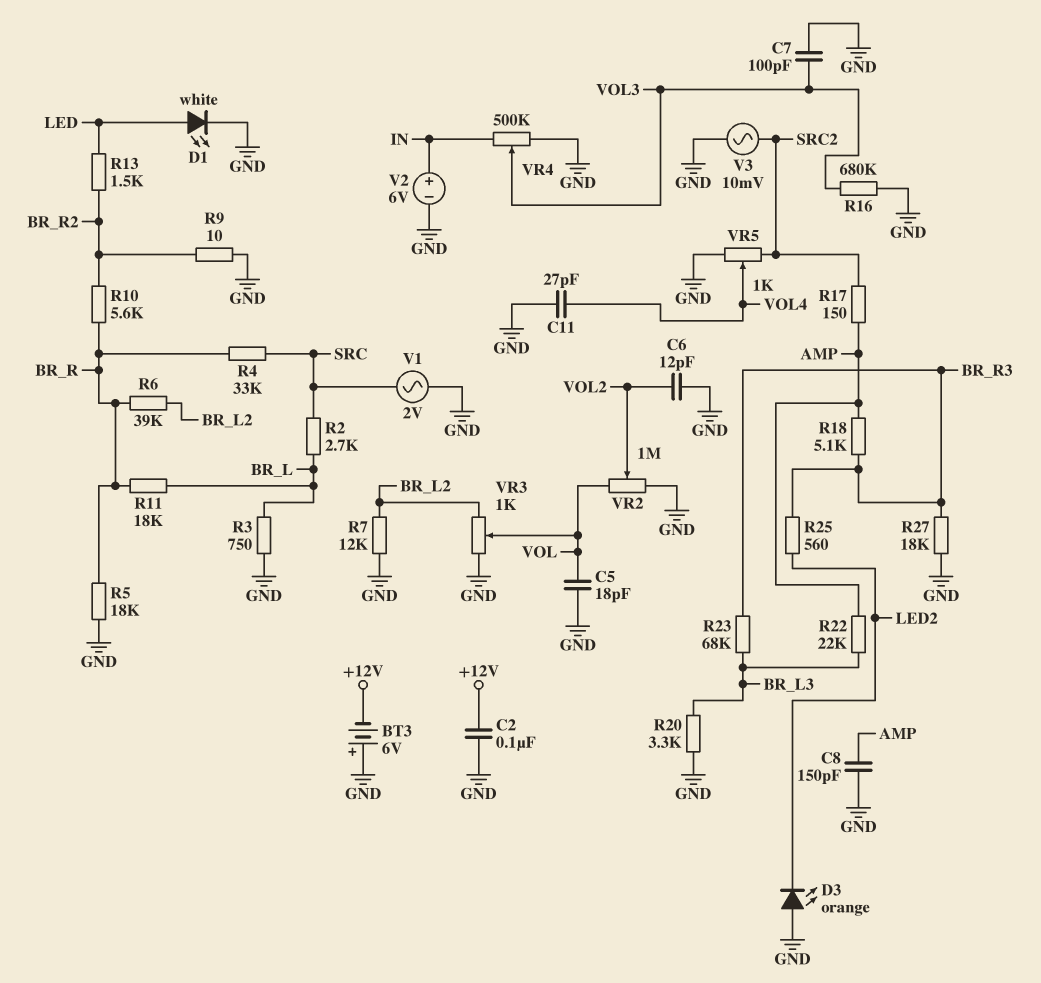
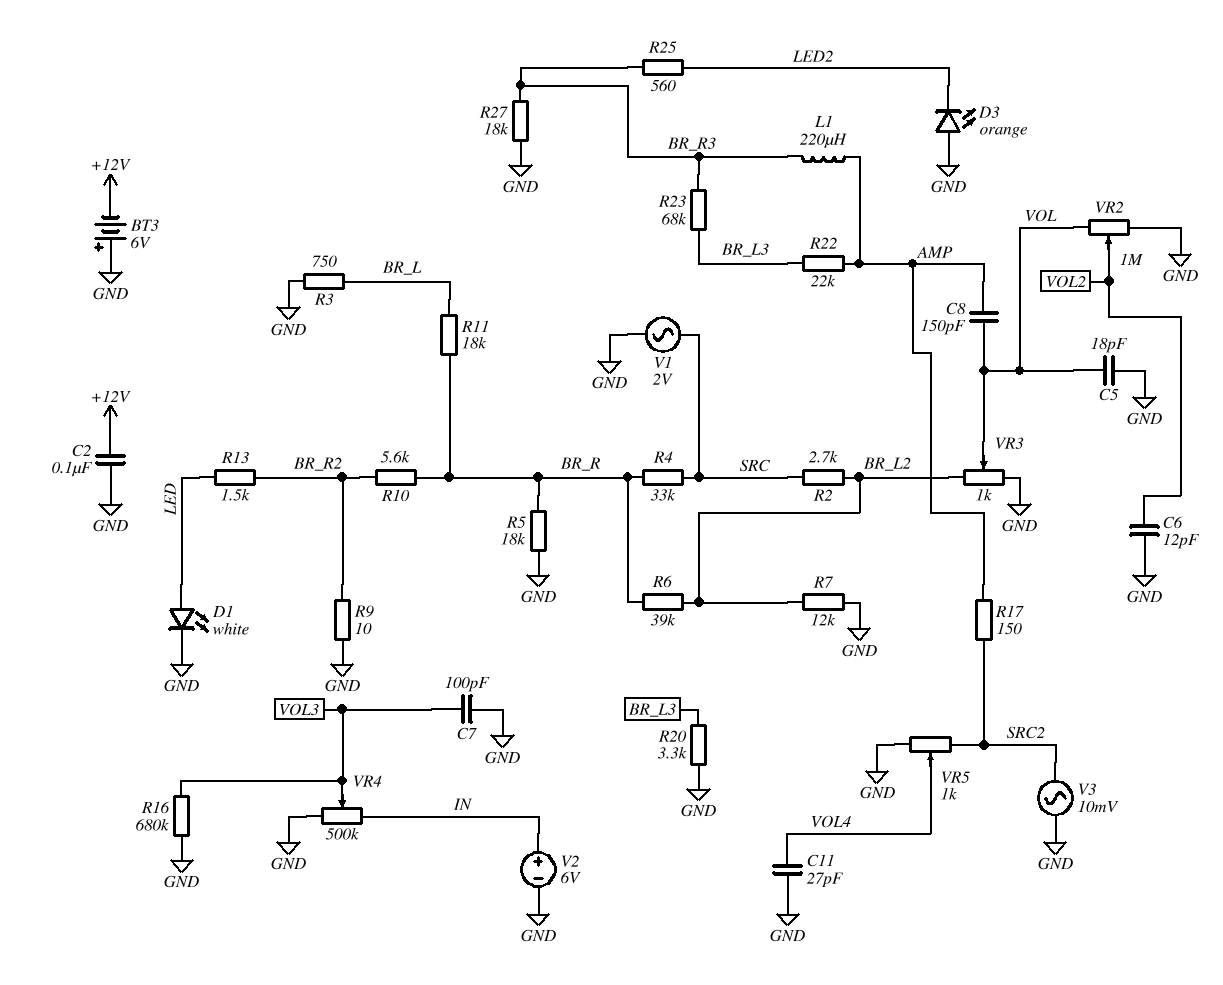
C8: 150pF (AMP, GND) -> 150pF (AMP, VOL)
L1: none -> 220uH (AMP, BR_R3)
R2: 2.7k (BR_L, SRC) -> 2.7k (BR_L2, SRC)
R18: 5.1k (AMP, BR_R3) -> none

